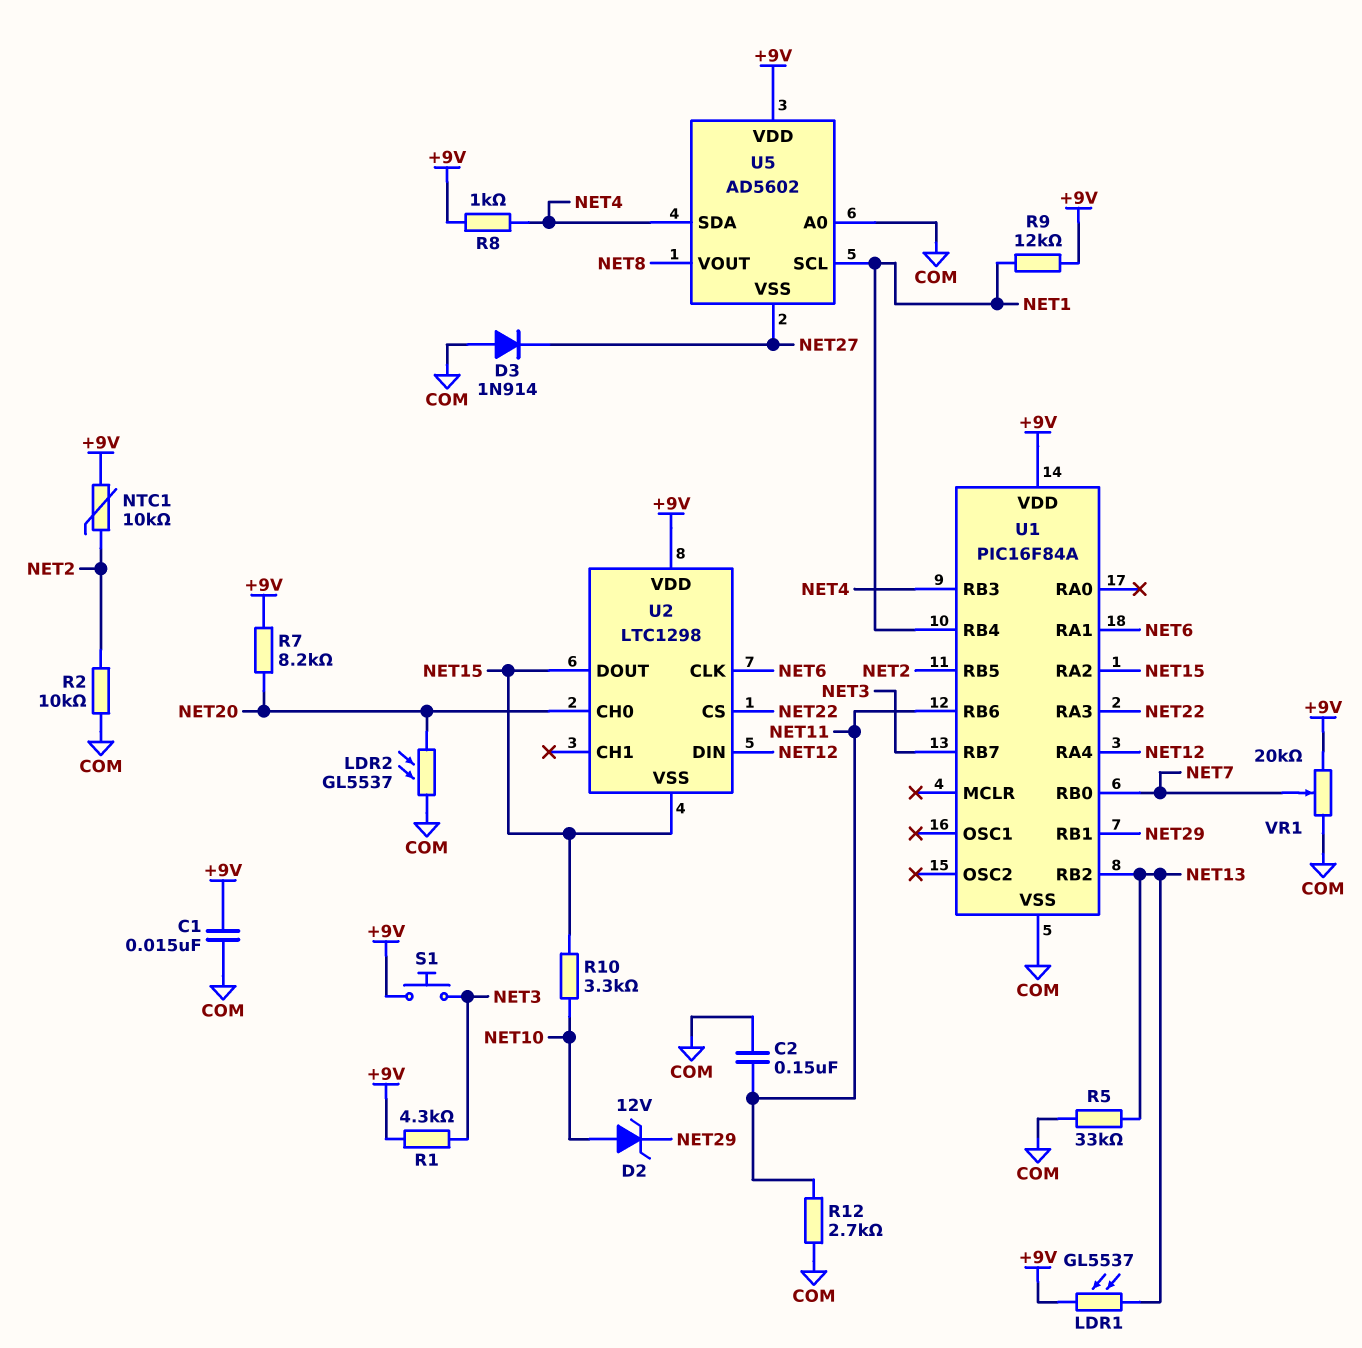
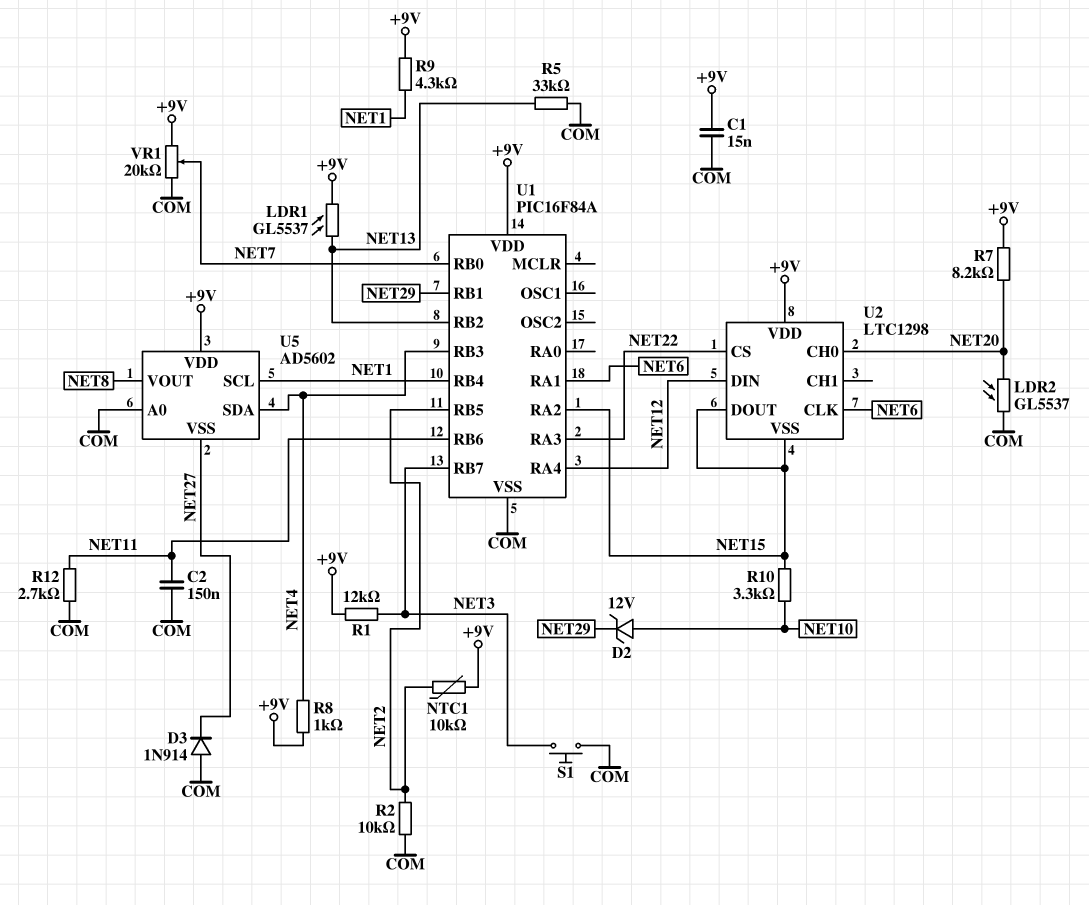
R1: 4.3k (+9V, NET3) -> 12k (+9V, NET3)
R9: 12k (+9V, NET1) -> 4.3k (+9V, NET1)
S1: button (+9V, NET3) -> button (COM, NET3)

